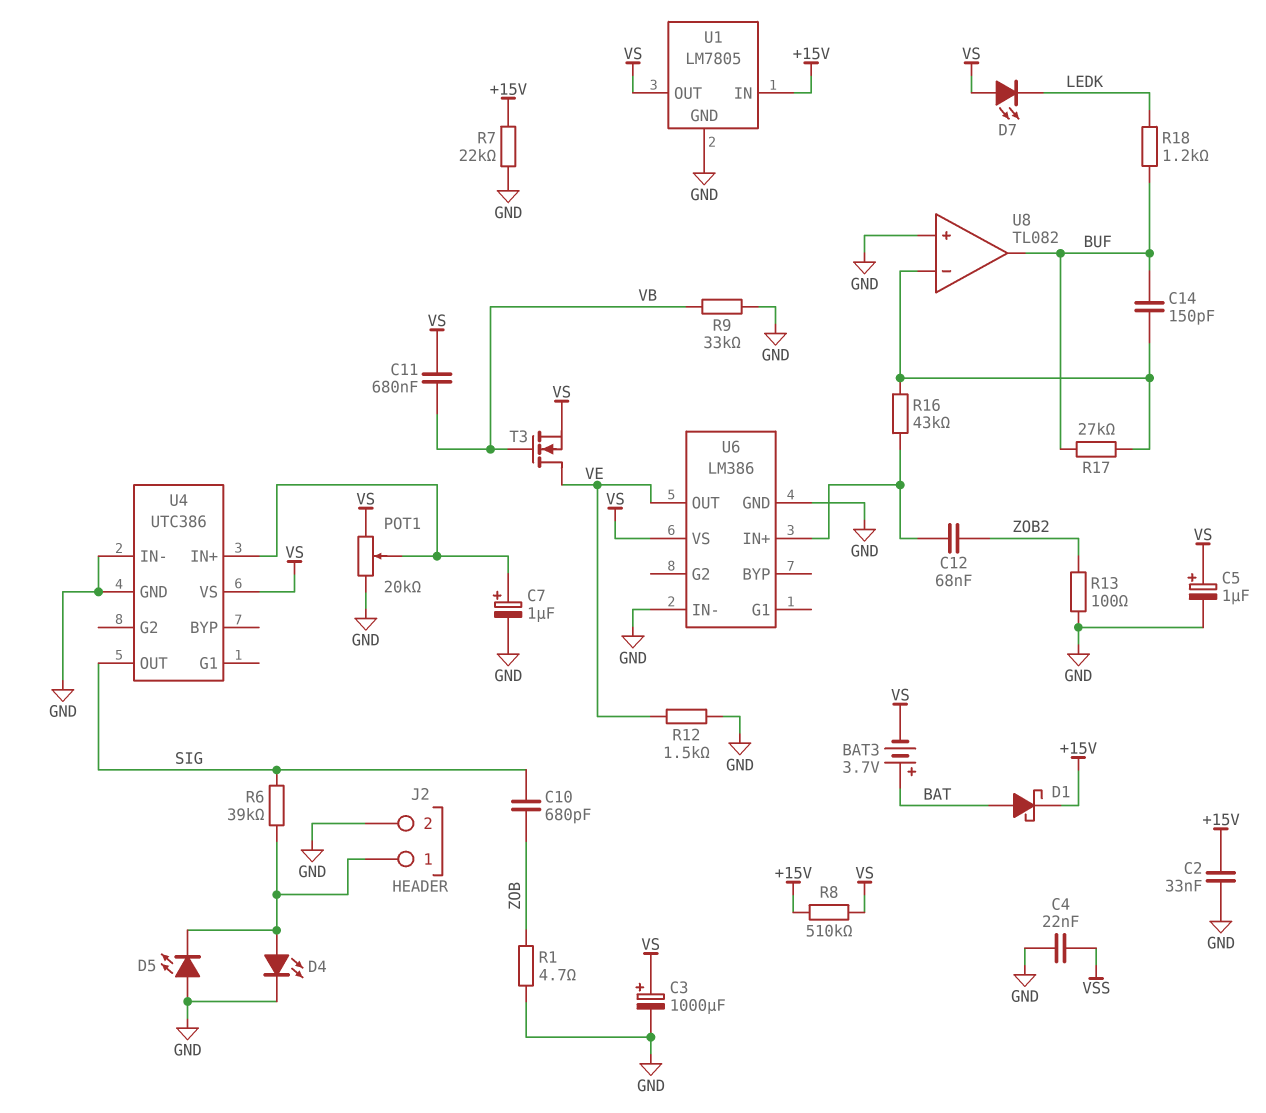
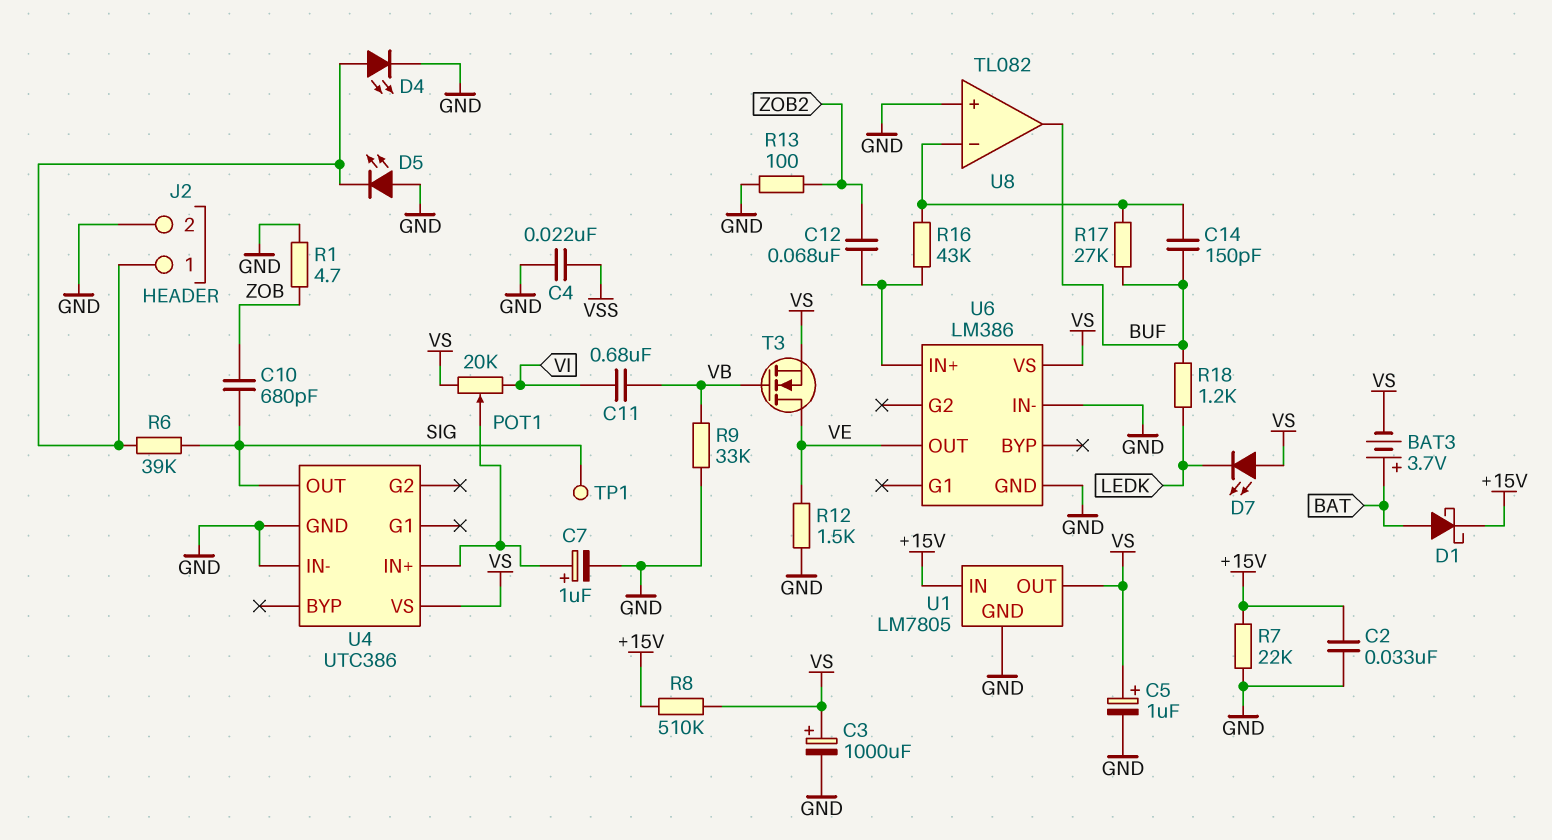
C11: 680nF (VB, VS) -> 680nF (VB, VI)
POT1: 20k (GND, VS, wiper U4/IN+) -> 20k (VI, VS, wiper U4/IN+)
TP1: none -> test point (SIG)

